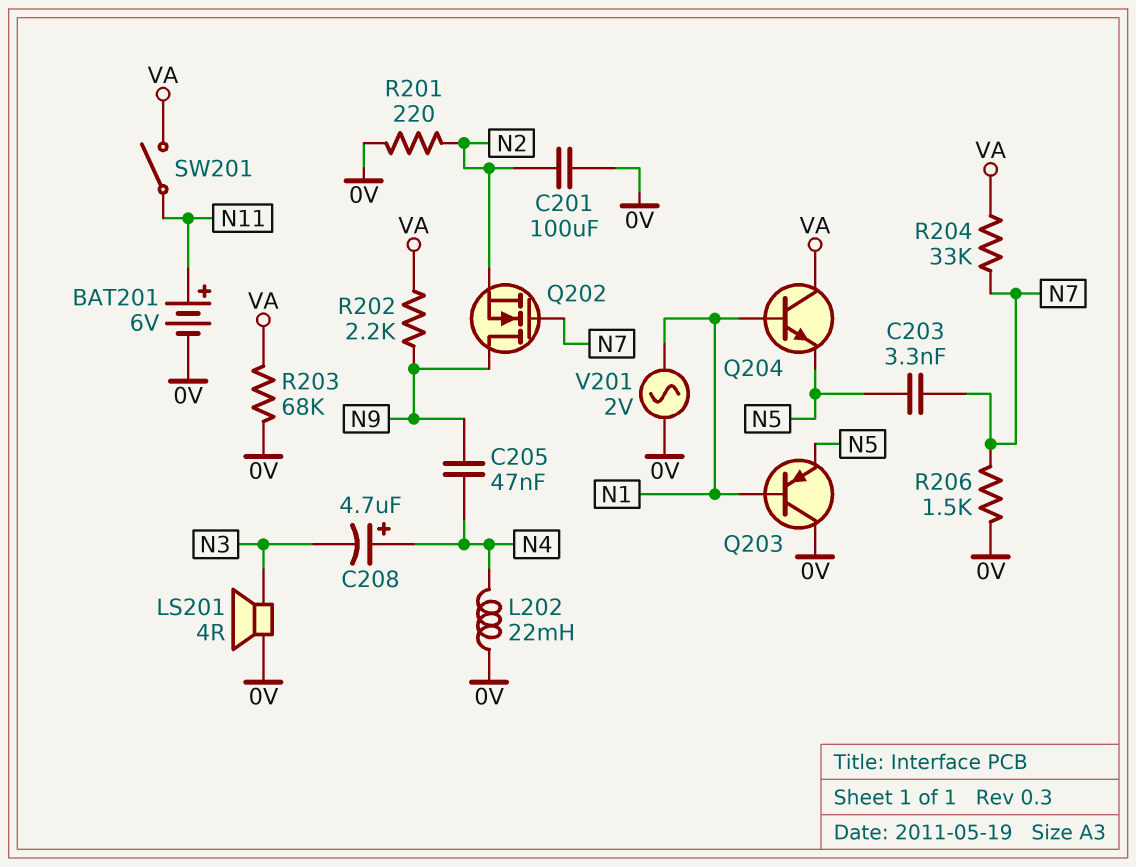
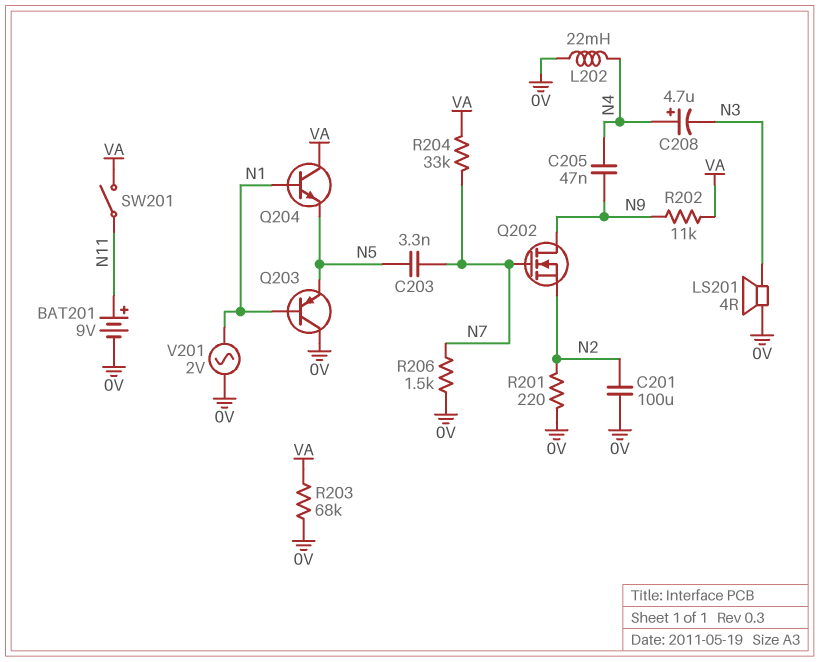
BAT201: 6V (plus N11, minus 0V) -> 9V (plus N11, minus 0V)
R202: 2.2k (N9, VA) -> 11k (N9, VA)

